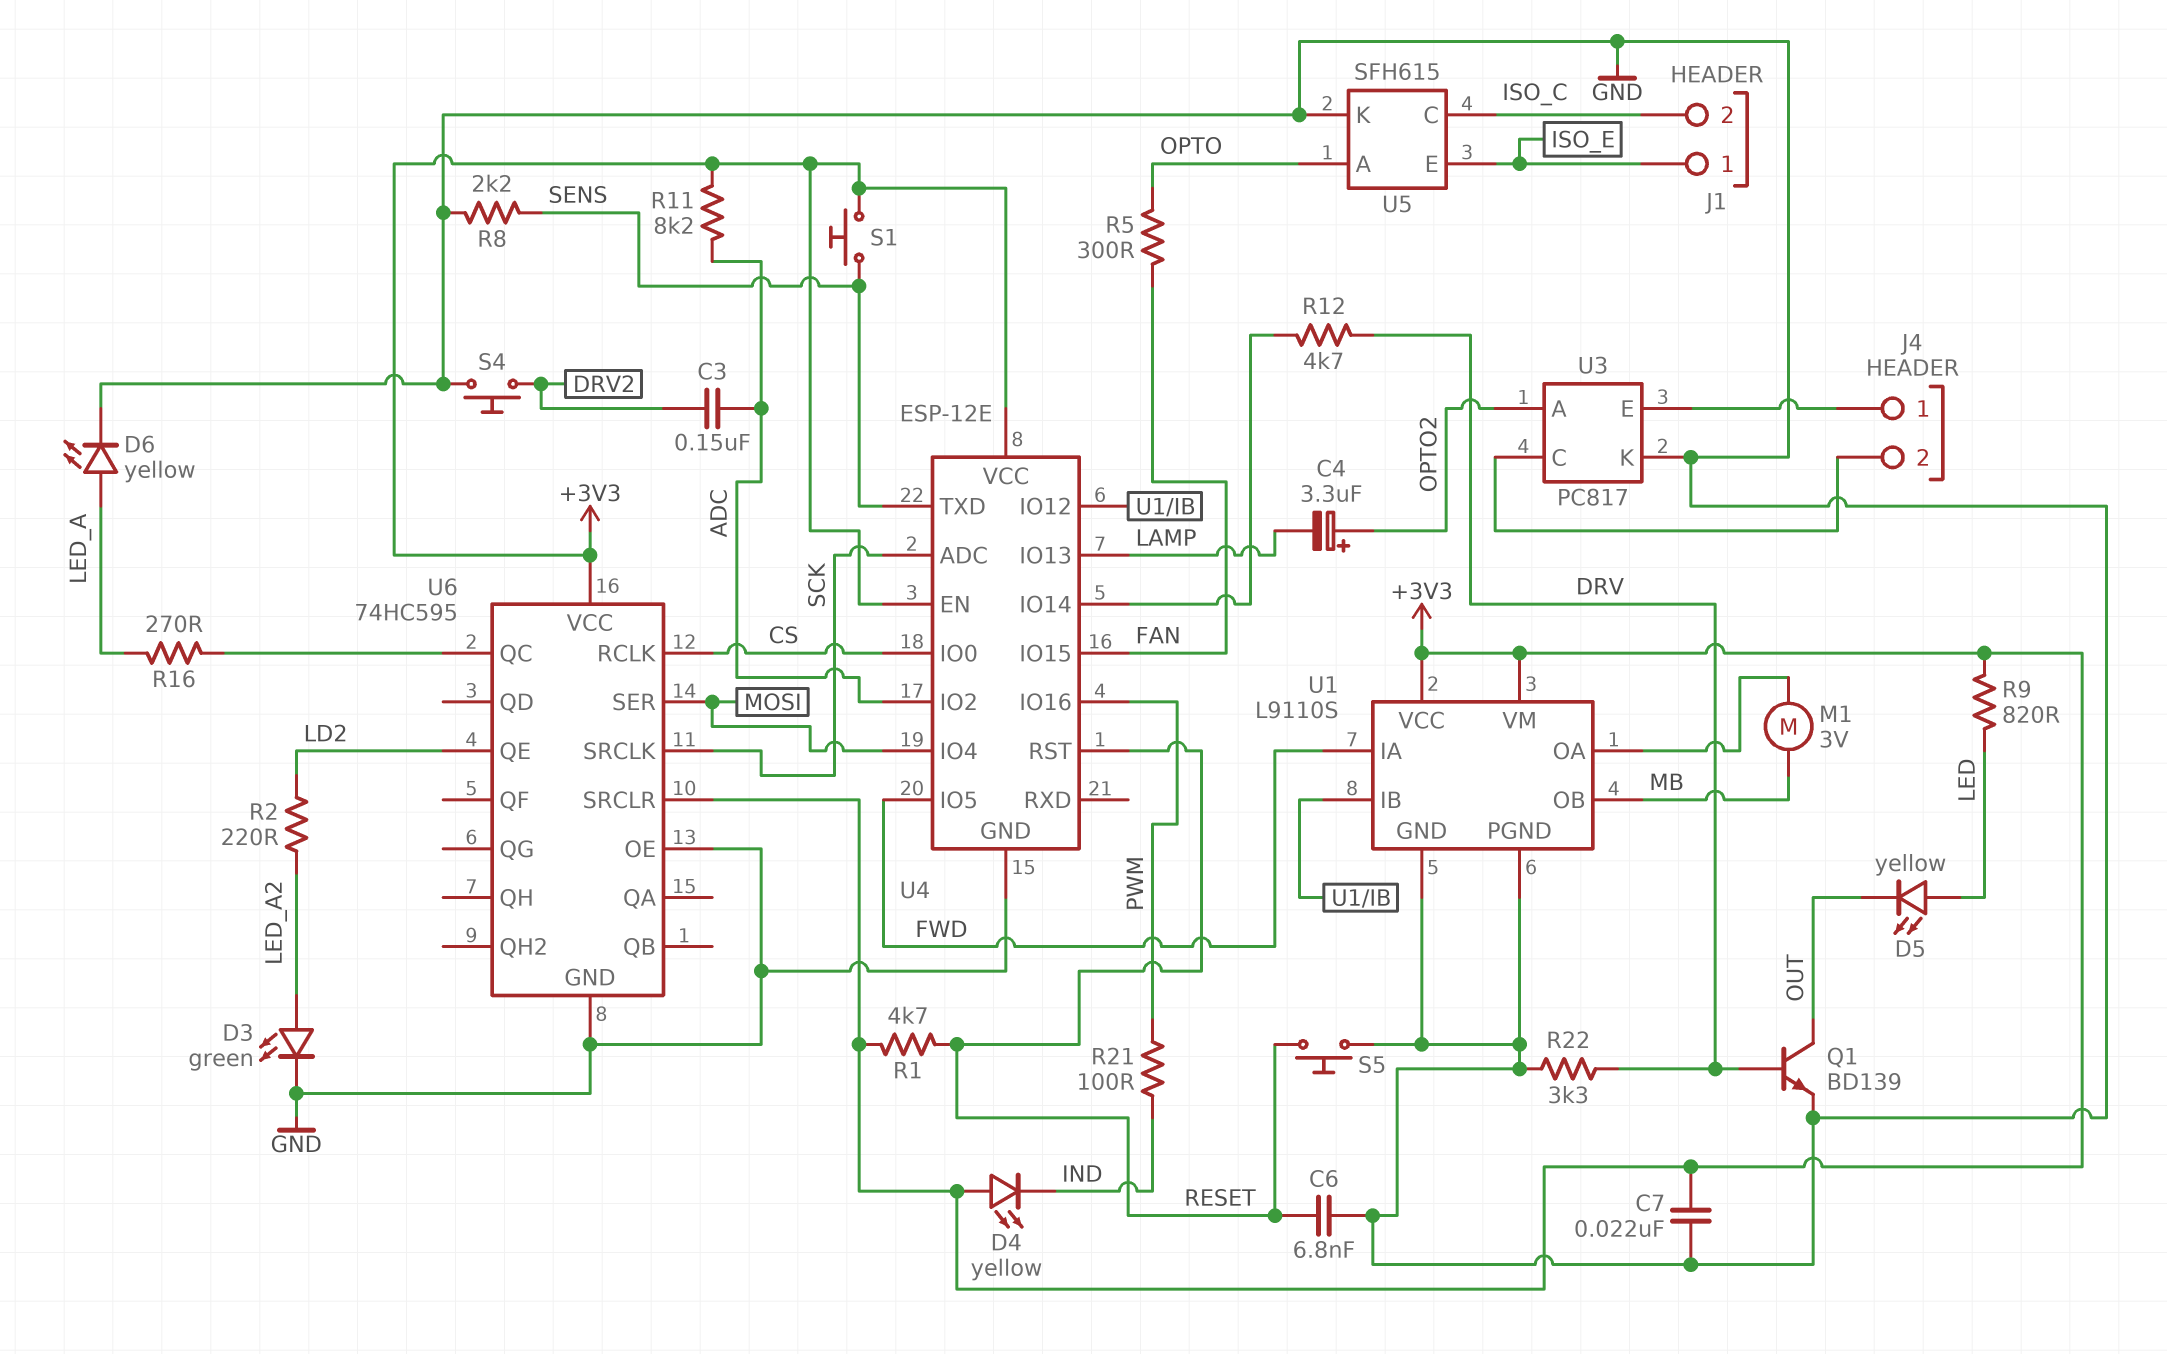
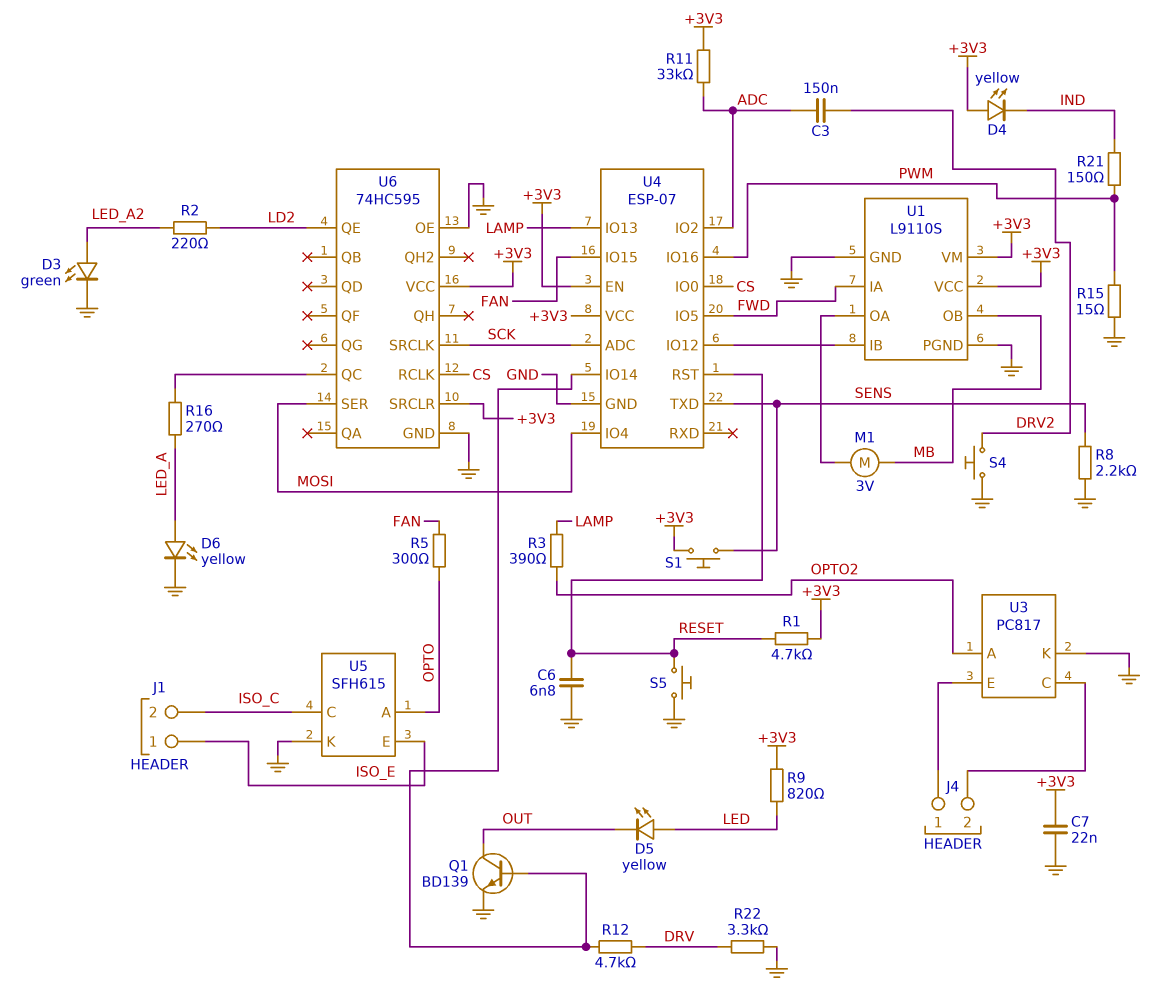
C4: 3.3uF (plus OPTO2, minus LAMP) -> none
Q1: NPN BD139 (B DRV, C OUT, E GND) -> NPN BD139 (B U4/IO14, C OUT, E GND)
R3: none -> 390 (LAMP, OPTO2)
R11: 8.2k (+3V3, ADC) -> 33k (+3V3, ADC)
R15: none -> 15 (GND, PWM)
R21: 100 (IND, PWM) -> 150 (IND, PWM)
U4: ESP-12E -> ESP-07

